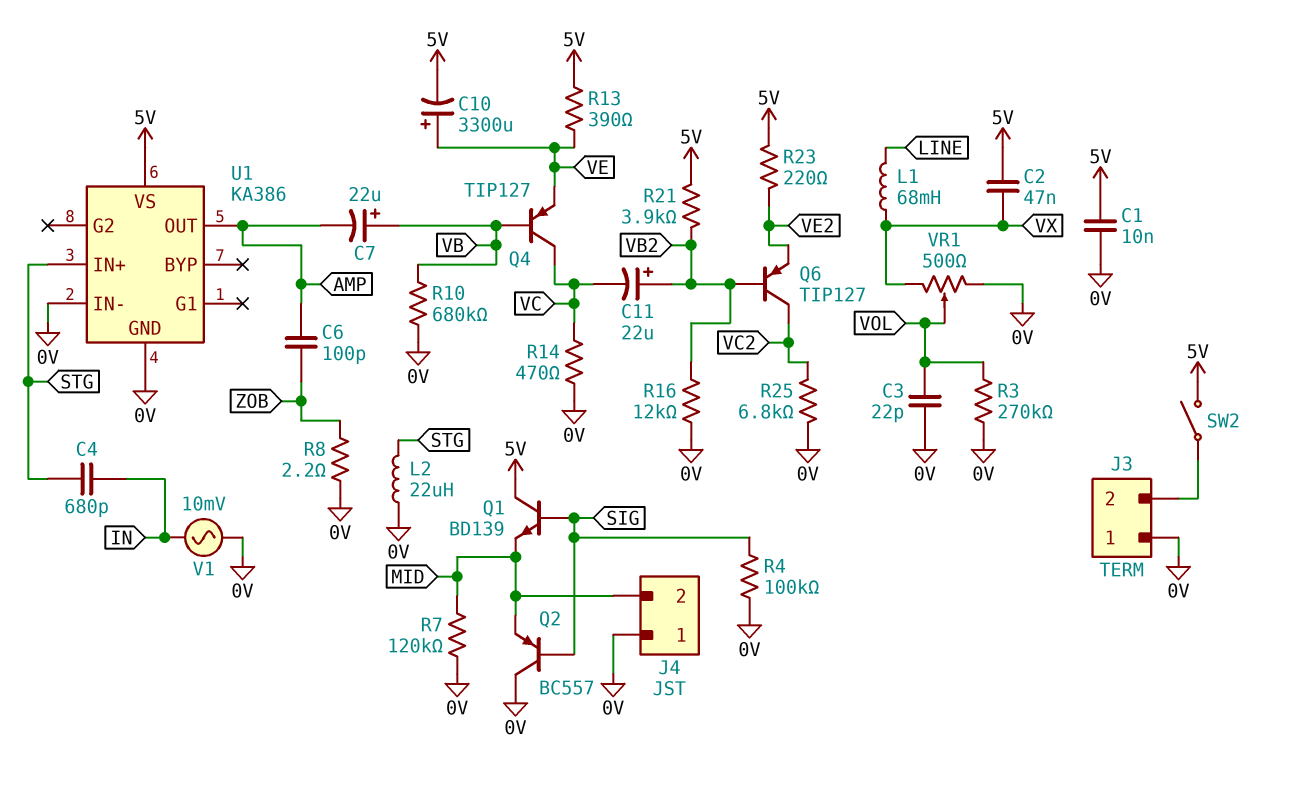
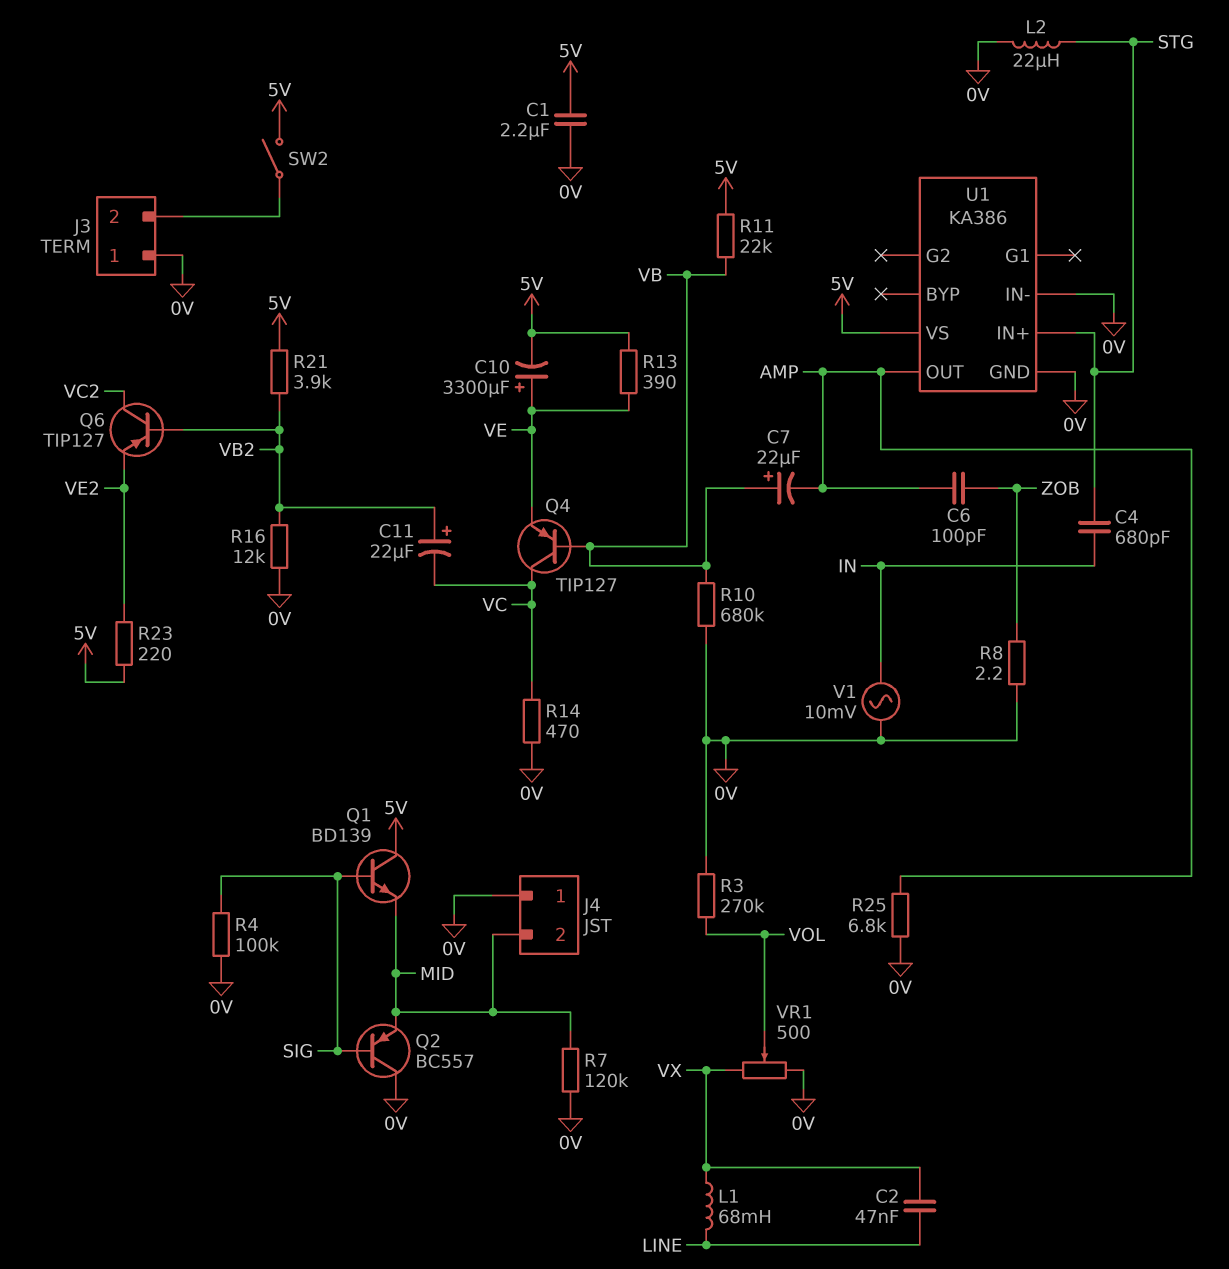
C1: 10nF (0V, 5V) -> 2.2uF (0V, 5V)
C2: 47nF (5V, VX) -> 47nF (LINE, VX)
C3: 22pF (0V, VOL) -> none
R11: none -> 22k (5V, VB)
R25: 6.8k (0V, VC2) -> 6.8k (0V, AMP)

